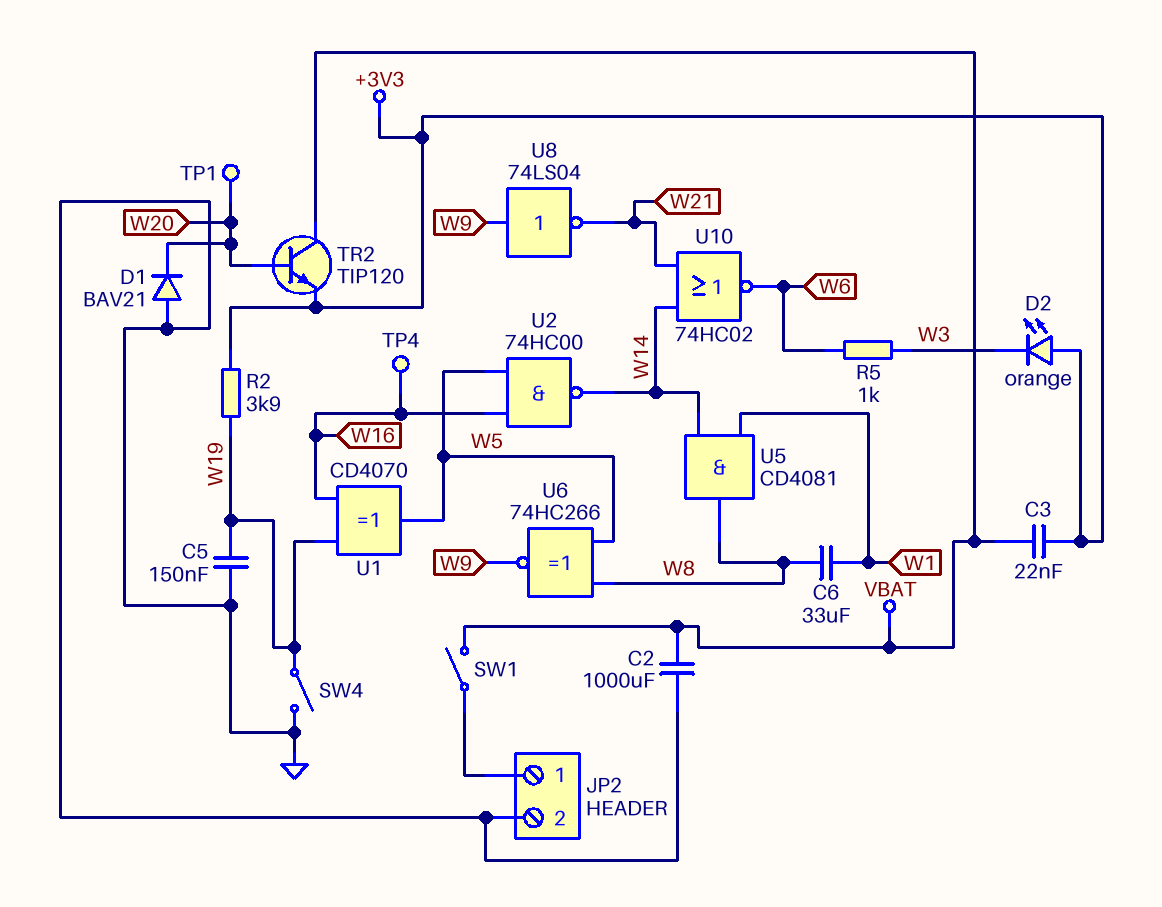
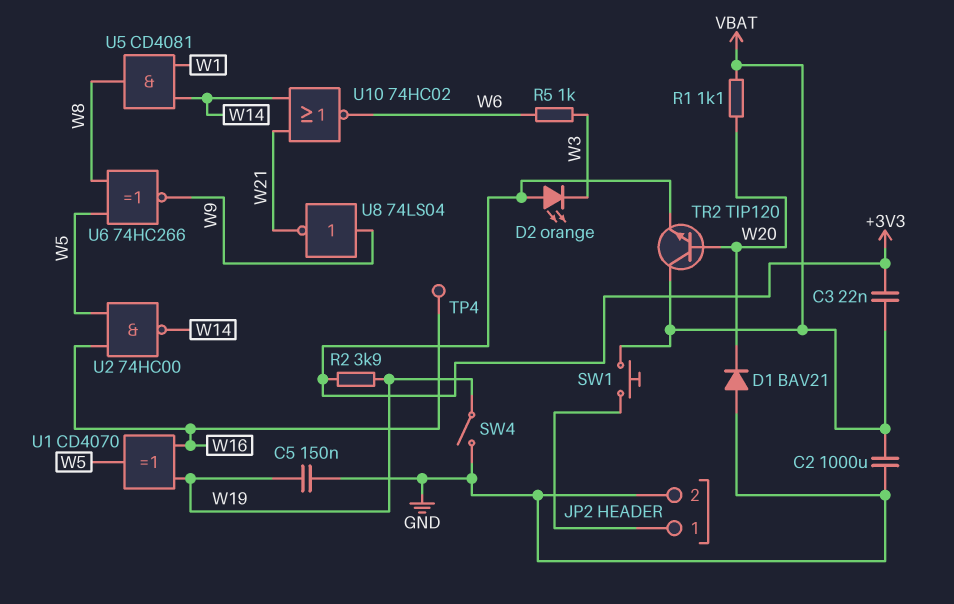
C6: 33uF (W1, W8) -> none
R1: none -> 1.1k (VBAT, W20)
SW1: switch (JP2/1, VBAT) -> button (JP2/1, VBAT)
TP1: test point (W20) -> none

